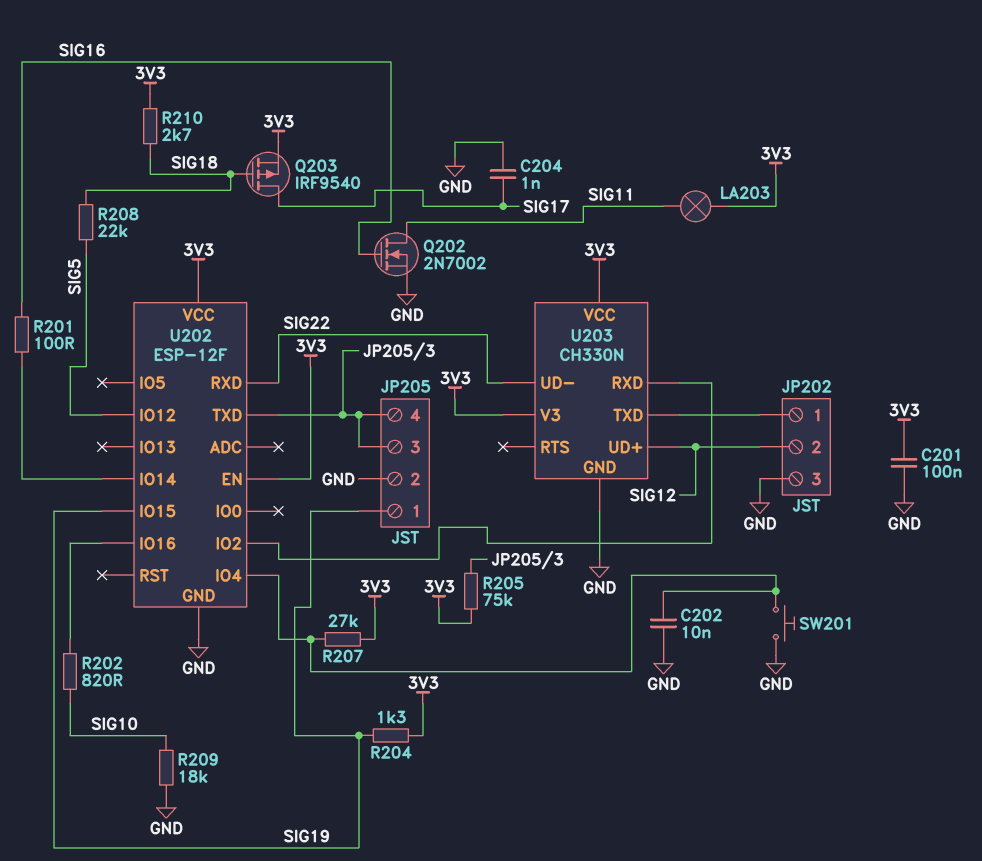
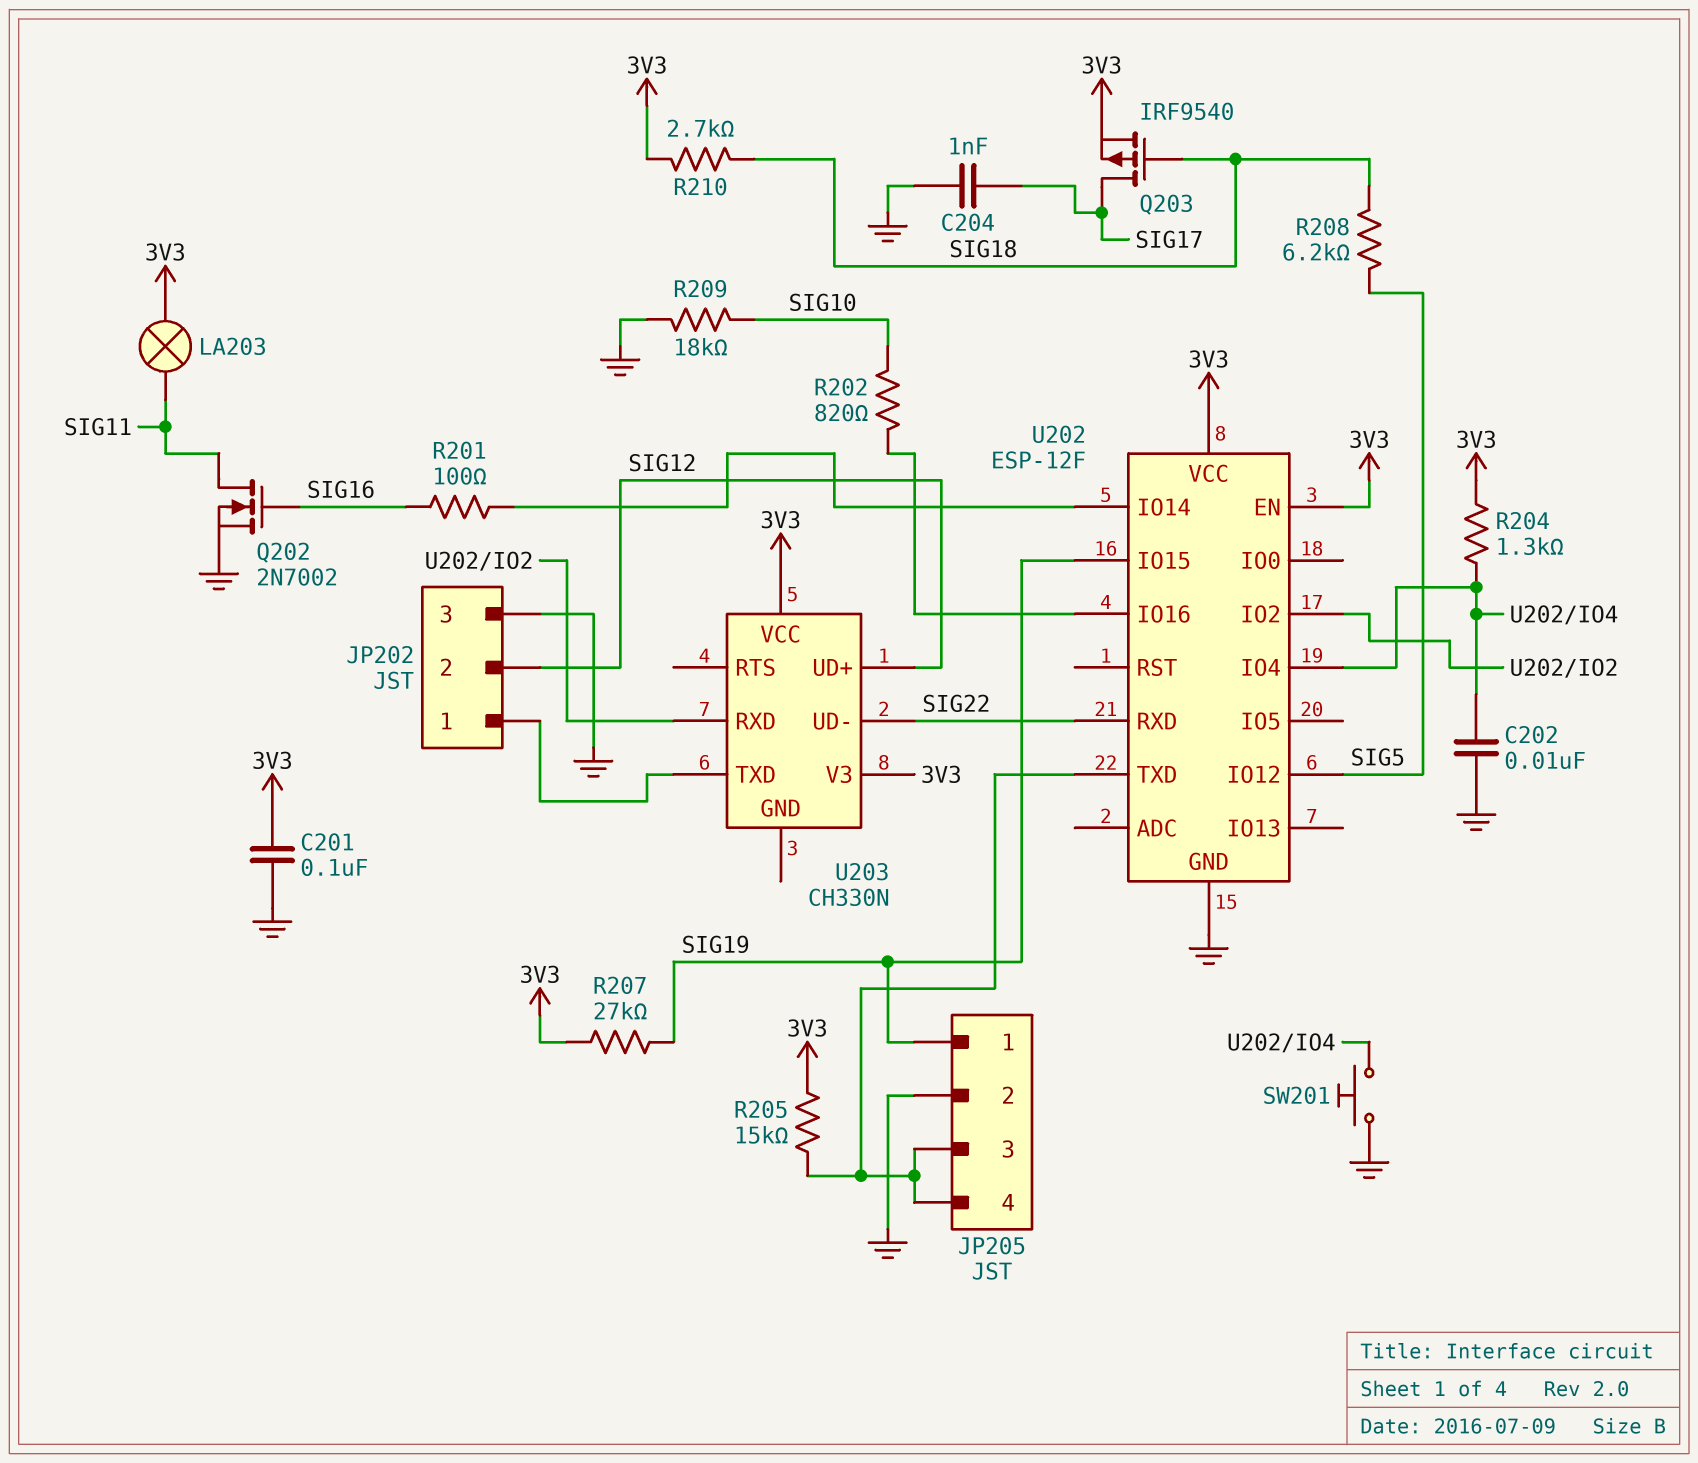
R204: 1.3k (3V3, SIG19) -> 1.3k (3V3, U202/IO4)
R205: 75k (3V3, JP205/3) -> 15k (3V3, JP205/3)
R207: 27k (3V3, U202/IO4) -> 27k (3V3, SIG19)
R208: 22k (SIG5, SIG18) -> 6.2k (SIG5, SIG18)
U203 pin GND: GND -> none

